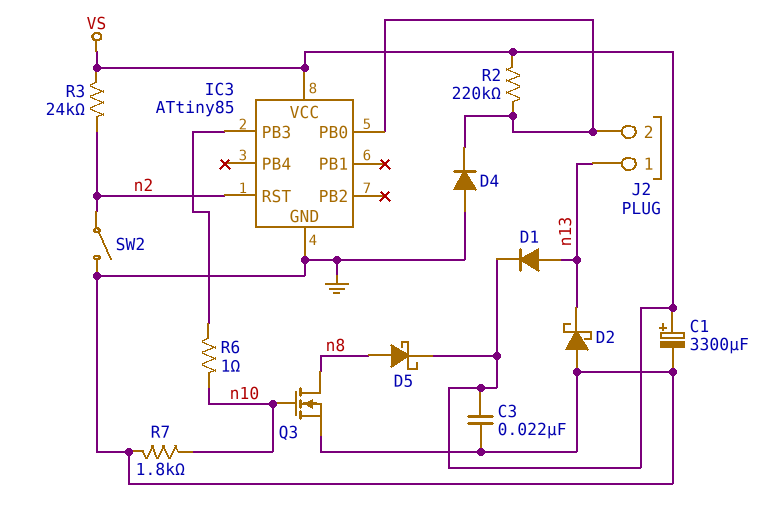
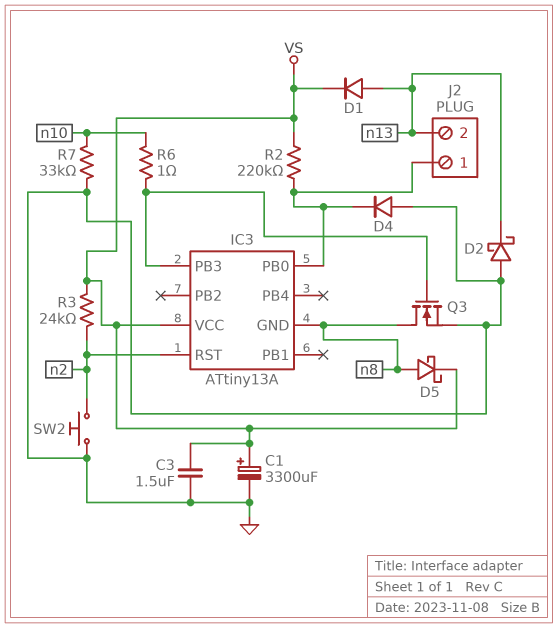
C3: 22nF (GND, VS) -> 1.5uF (GND, VS)
IC3: ATtiny85 -> ATtiny13A
IC3 pin GND: GND -> n8
J2 pin 1: n13 -> IC3/PB0
J2 pin 2: IC3/PB0 -> n13
Q3: NMOS (G n10, D n8, S GND) -> NMOS (G IC3/PB3, D n8, S GND)
R7: 1.8k (GND, n10) -> 33k (GND, n10)
SW2: switch (GND, n2) -> button (GND, n2)

